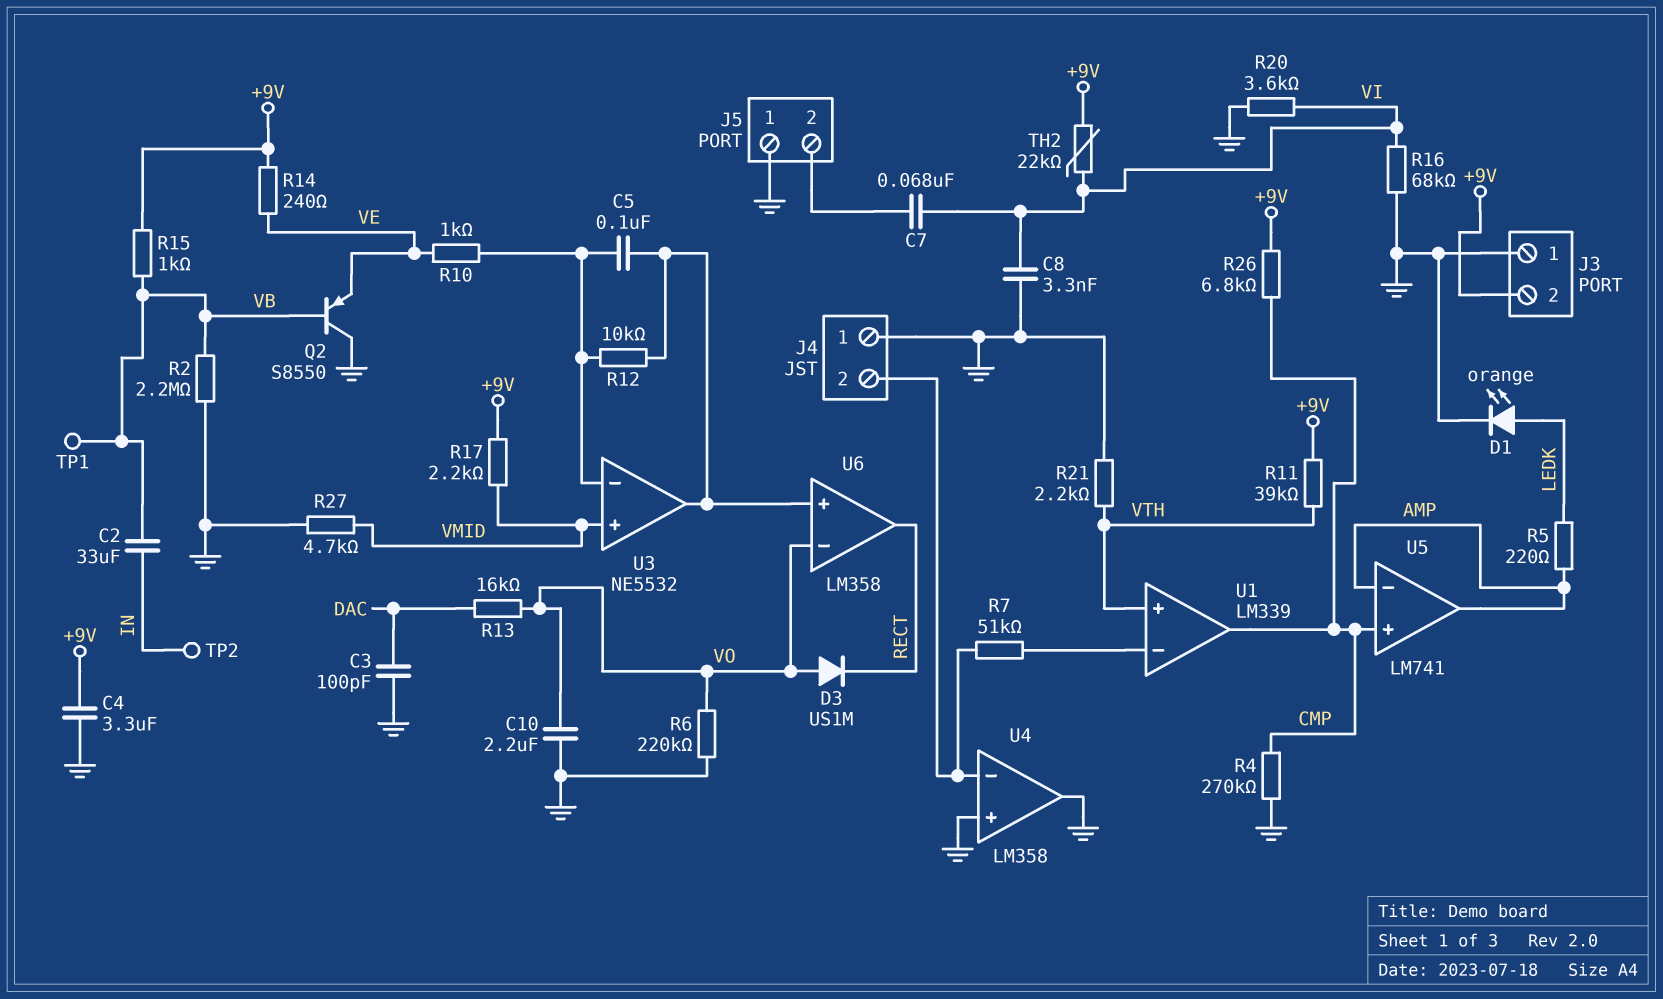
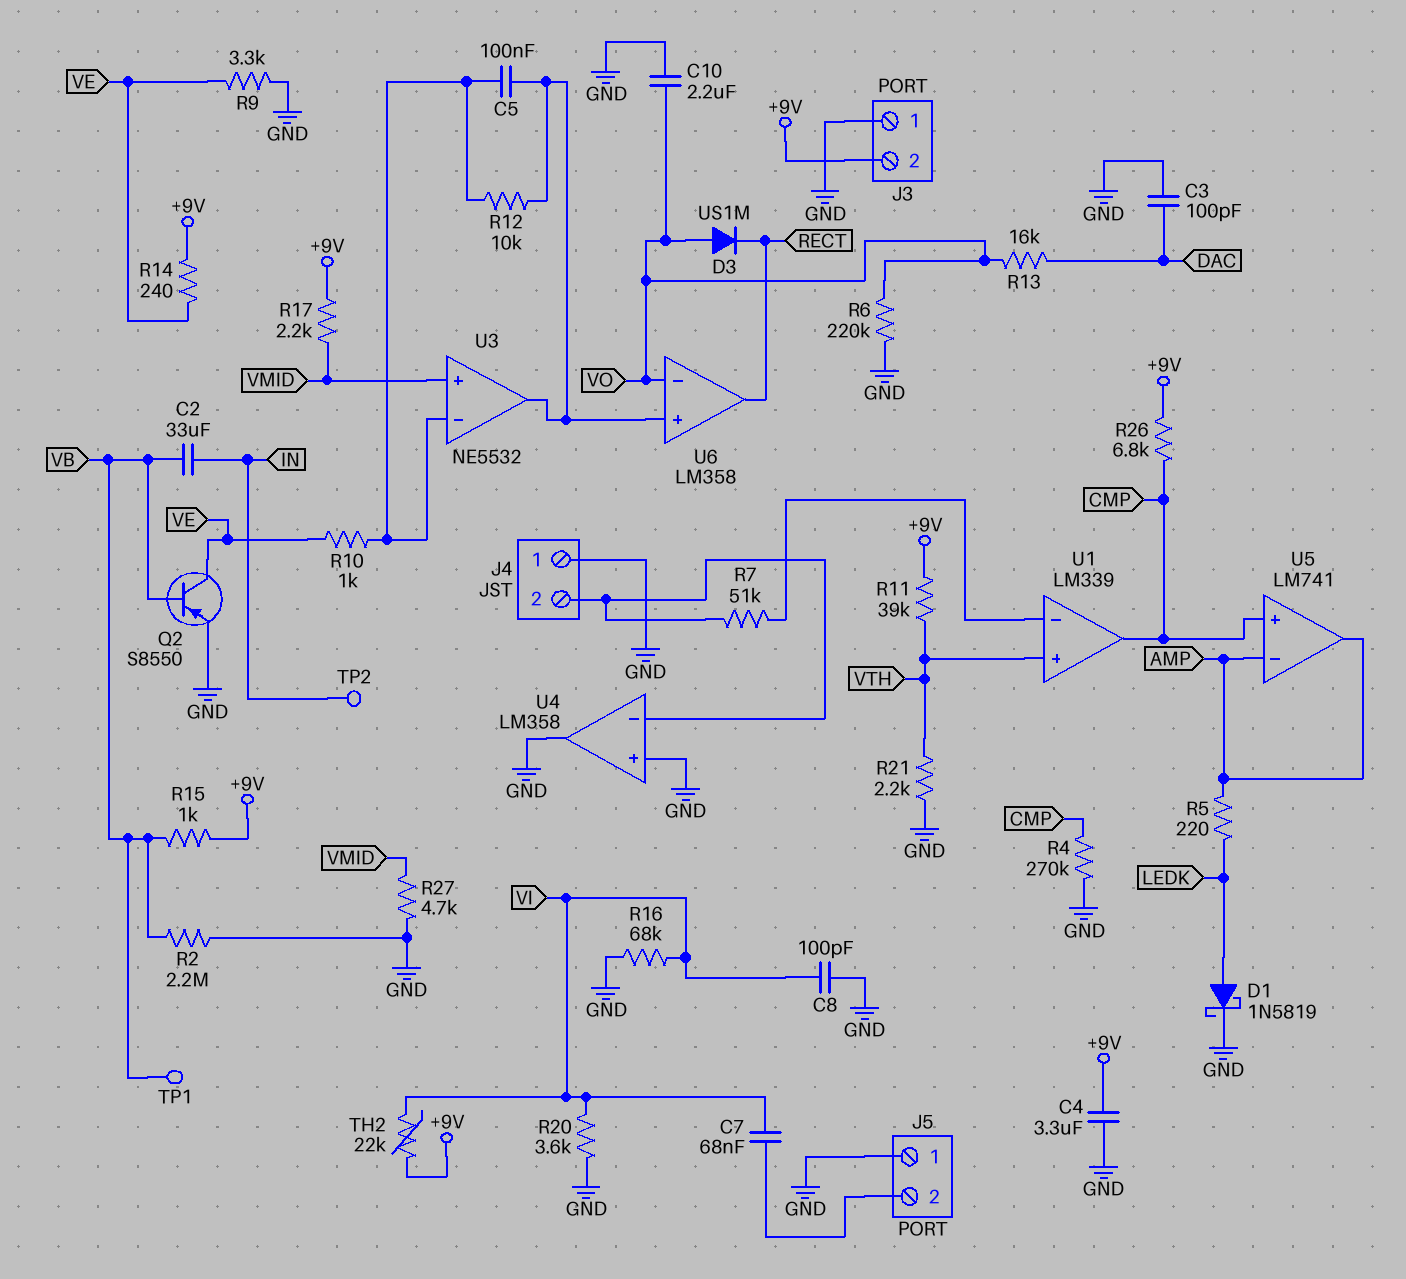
C8: 3.3nF (GND, VI) -> 100pF (GND, VI)
D1: LED orange (A LEDK, K GND) -> schottky 1N5819 (A LEDK, K GND)
Q2: PNP S8550 (B VB, C GND, E VE) -> PNP S8550 (B VB, C VE, E GND)
R9: none -> 3.3k (GND, VE)

